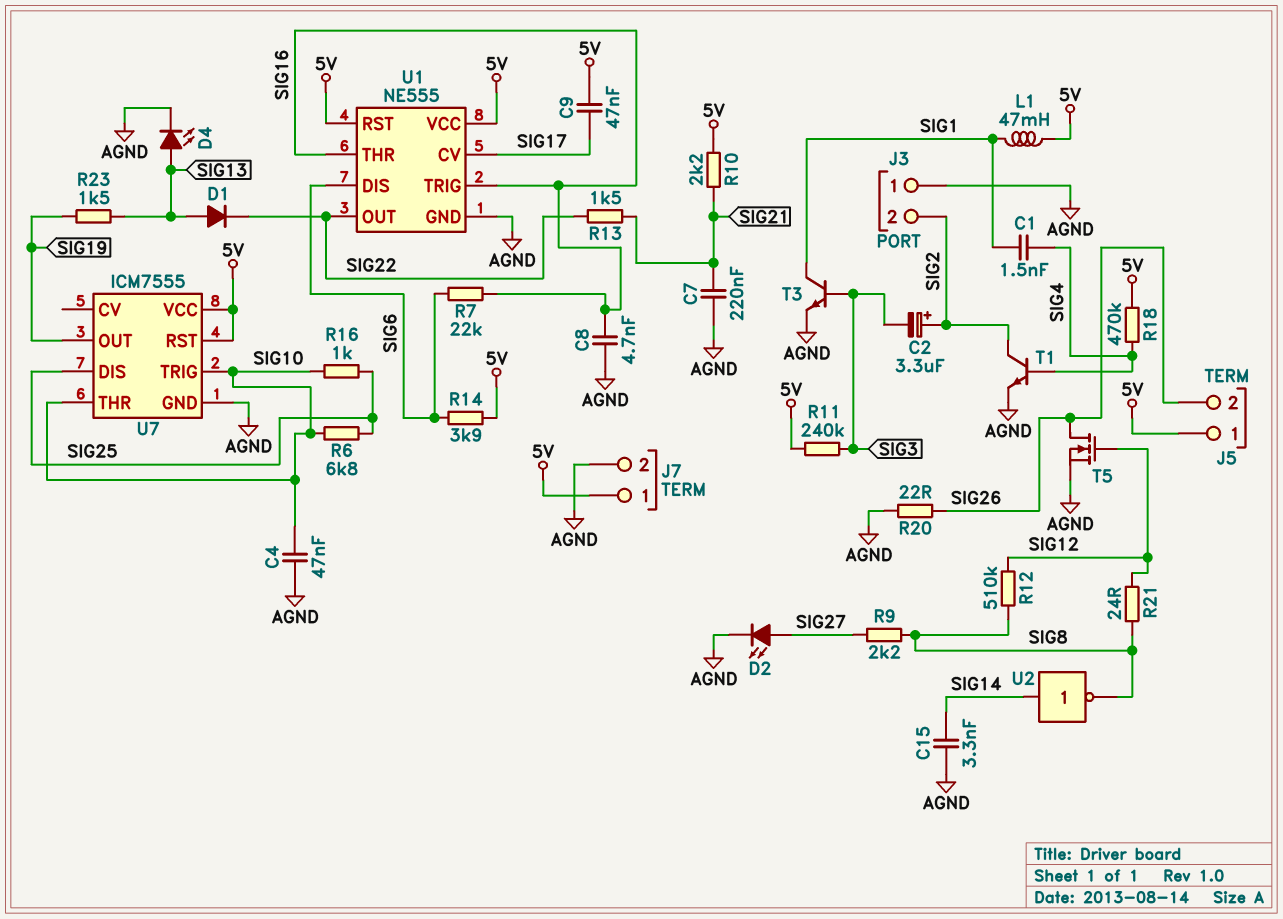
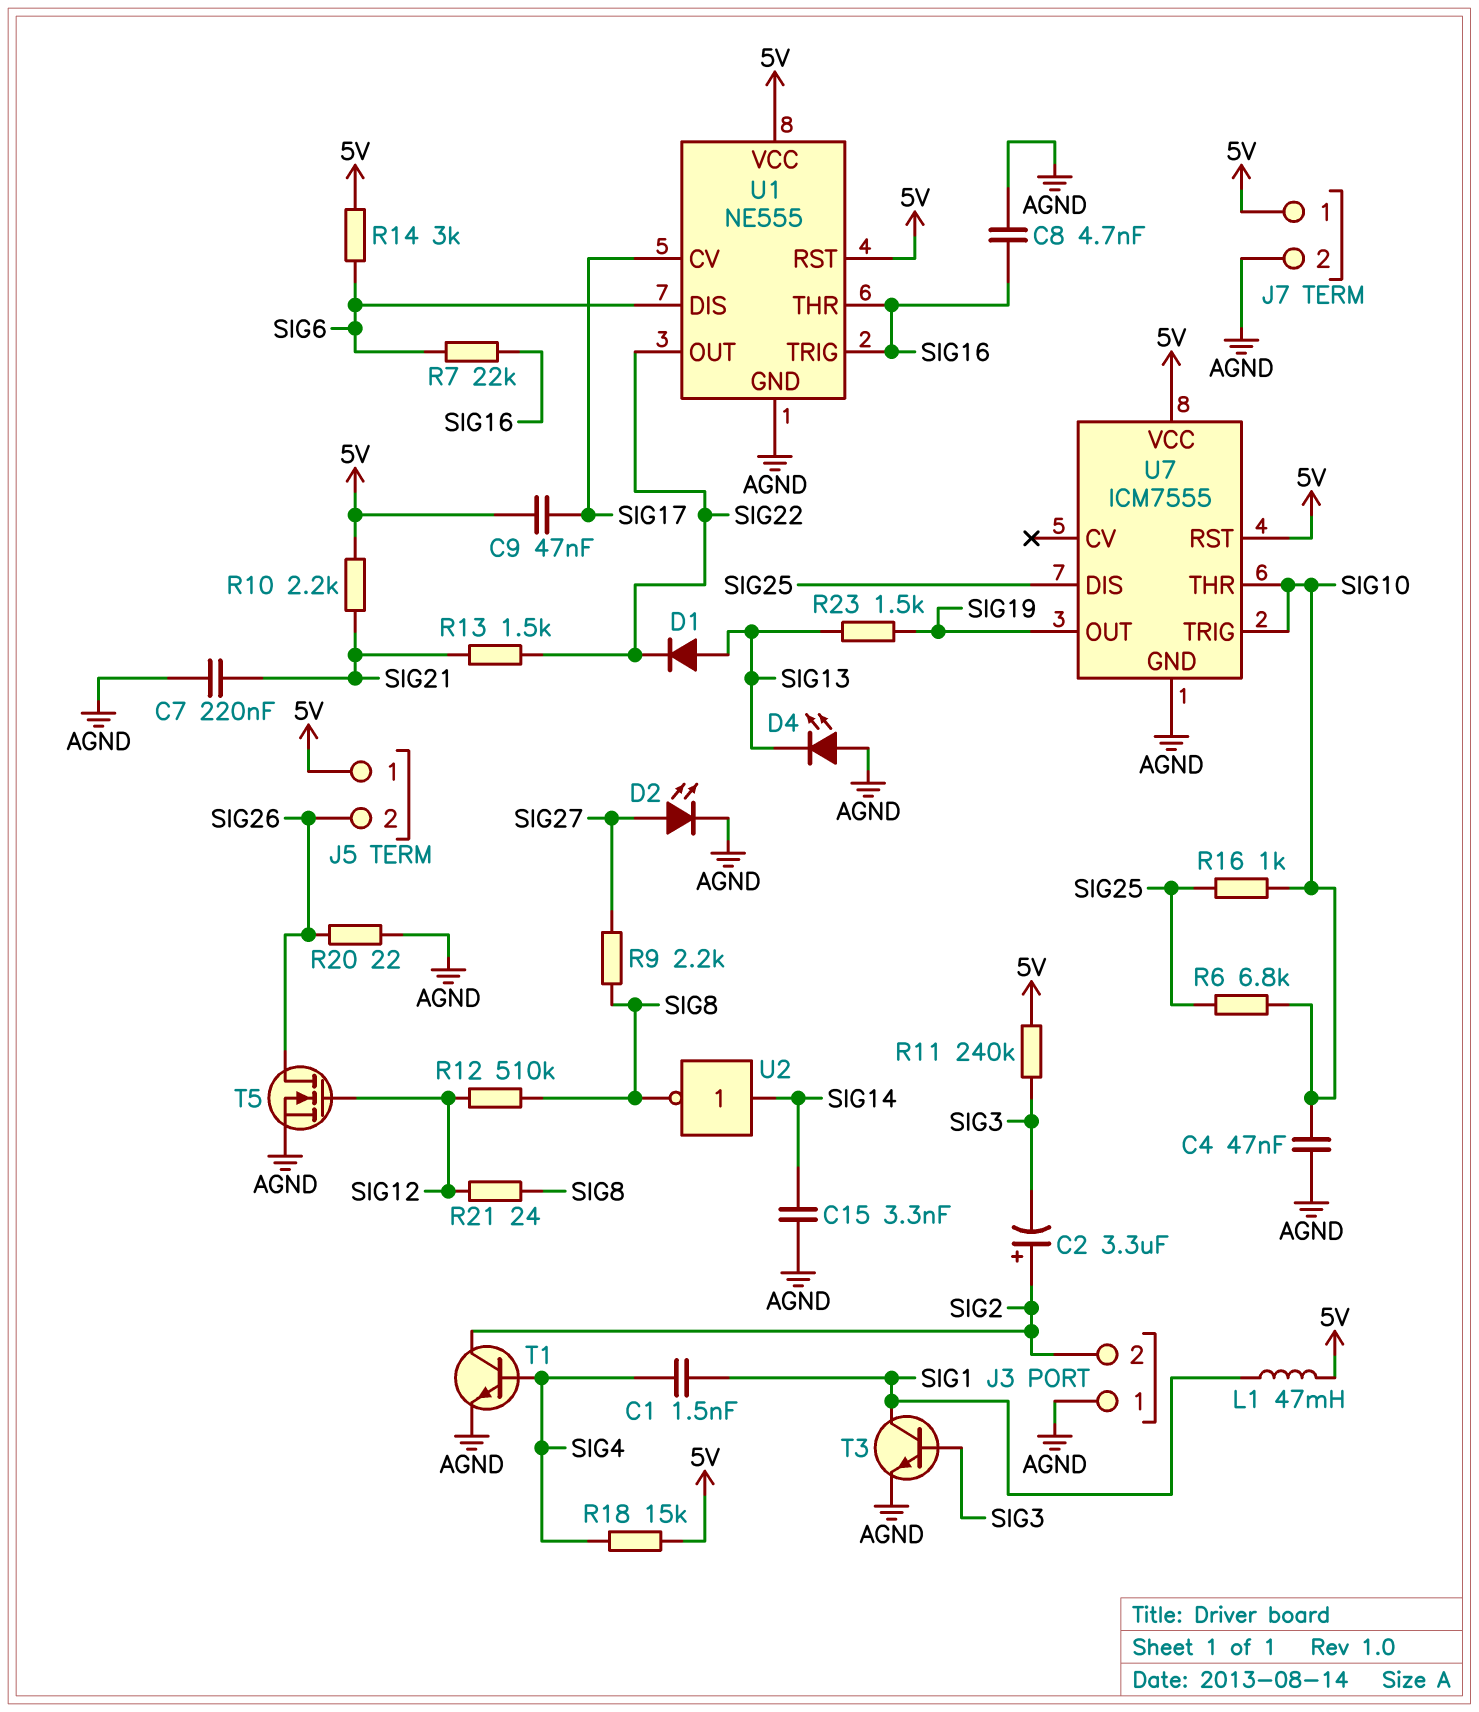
D4: LED (A SIG13, K AGND) -> LED (A AGND, K SIG13)
R14: 3.9k (5V, SIG6) -> 3k (5V, SIG6)
R18: 470k (5V, SIG4) -> 15k (5V, SIG4)

